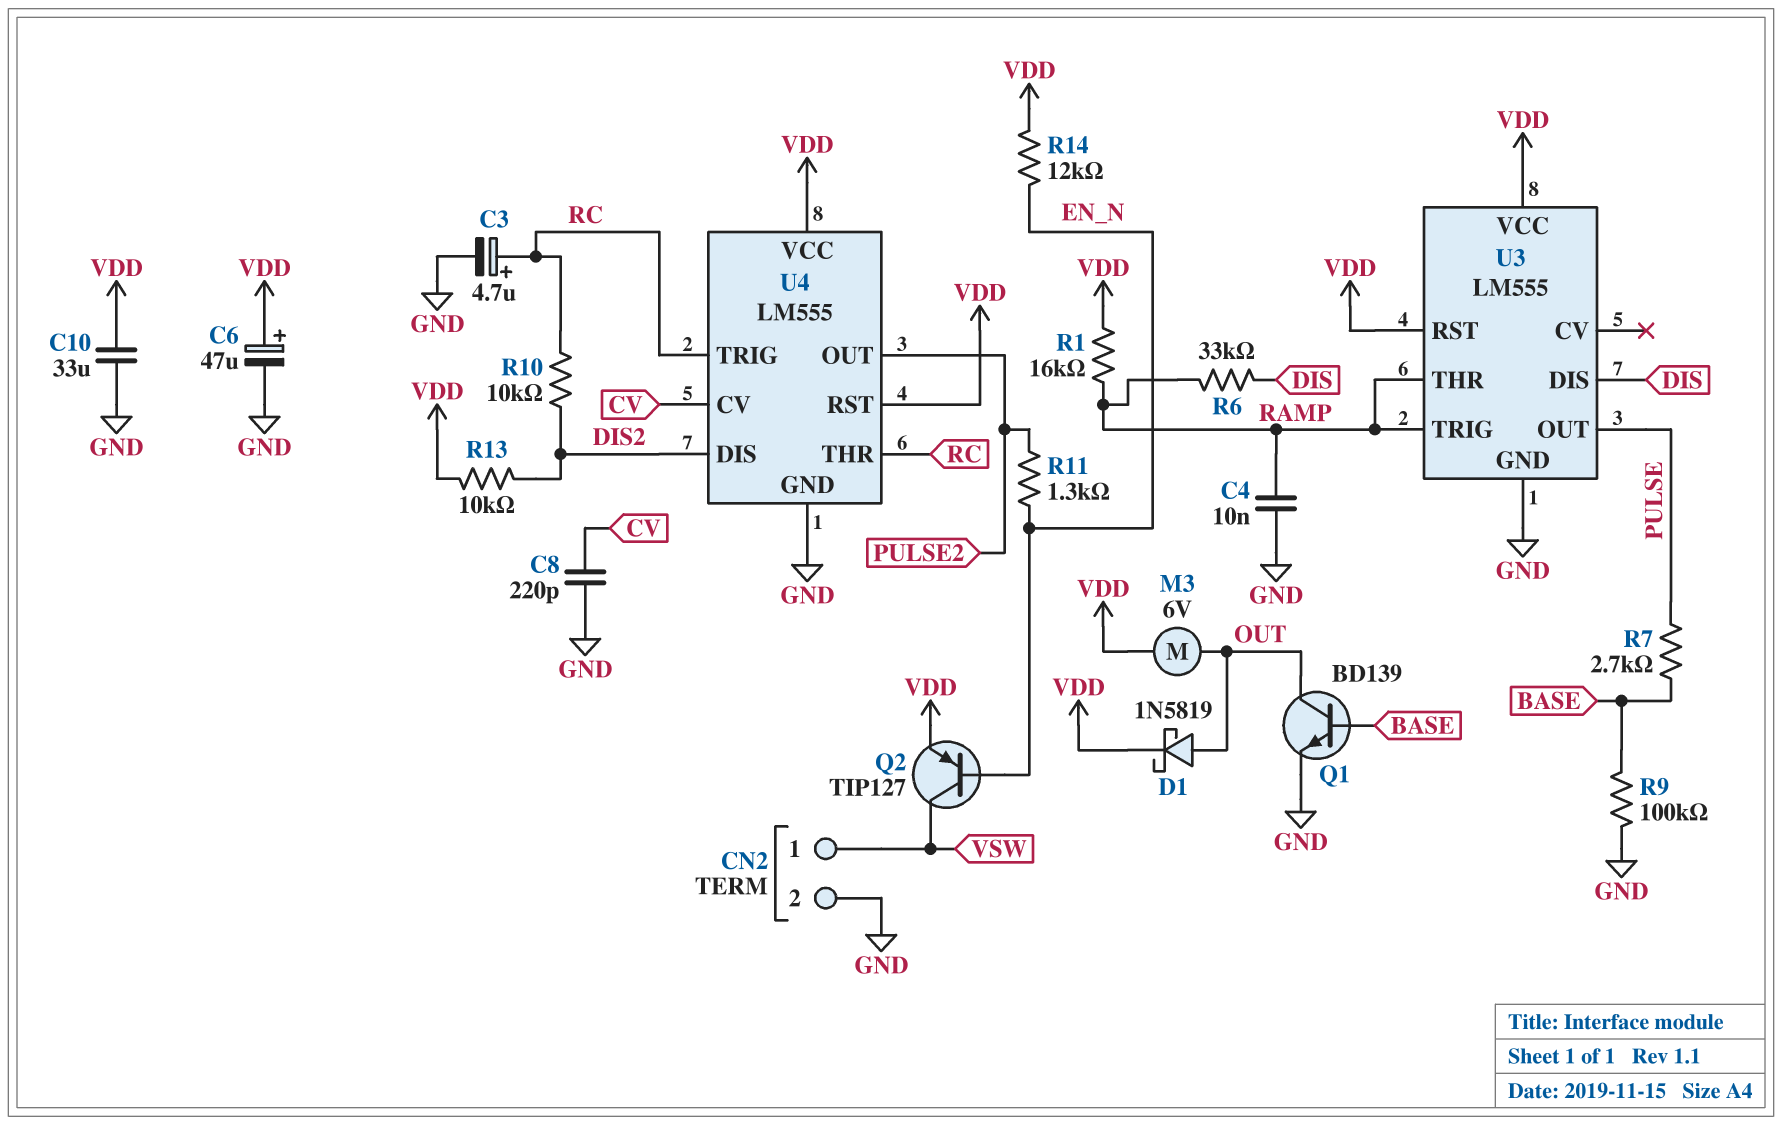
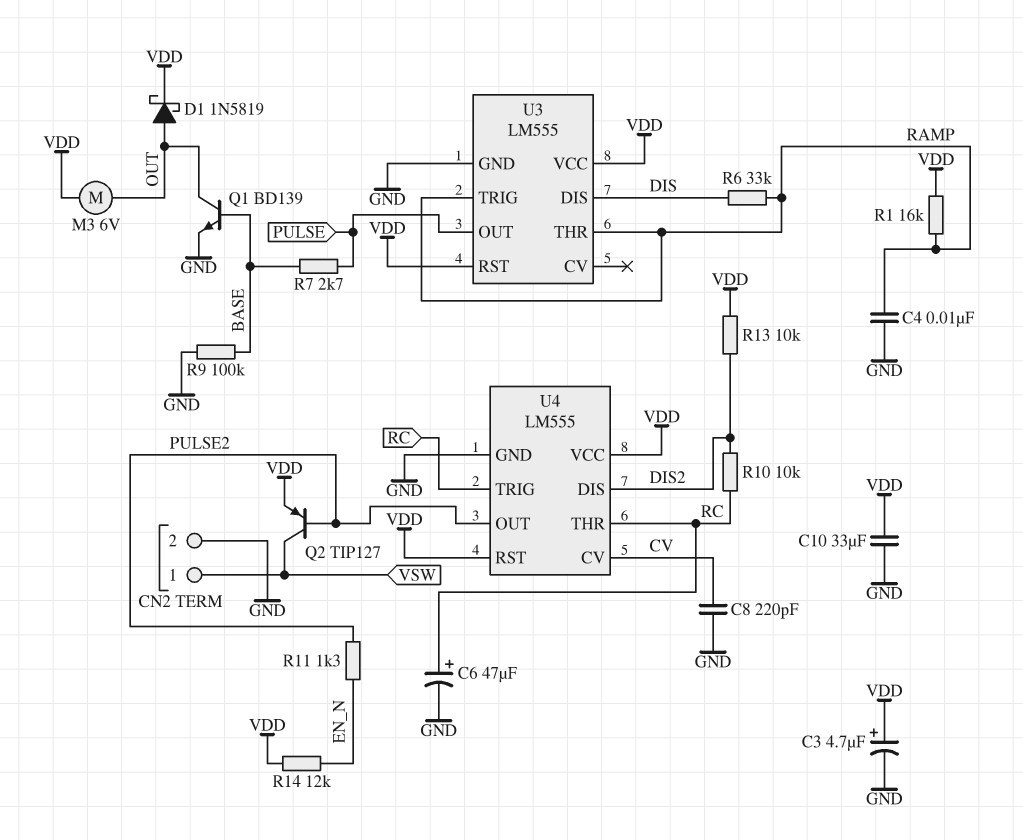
C3: 4.7uF (plus RC, minus GND) -> 4.7uF (plus VDD, minus GND)
C6: 47uF (plus VDD, minus GND) -> 47uF (plus RC, minus GND)
Q2: PNP TIP127 (B EN_N, C VSW, E VDD) -> PNP TIP127 (B PULSE2, C VSW, E VDD)

